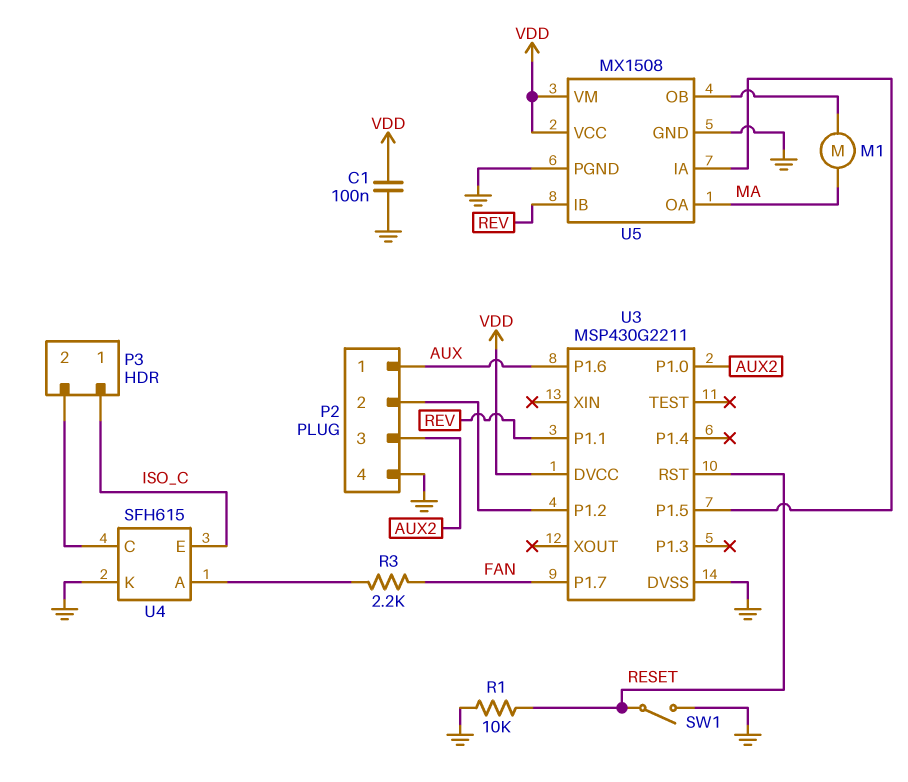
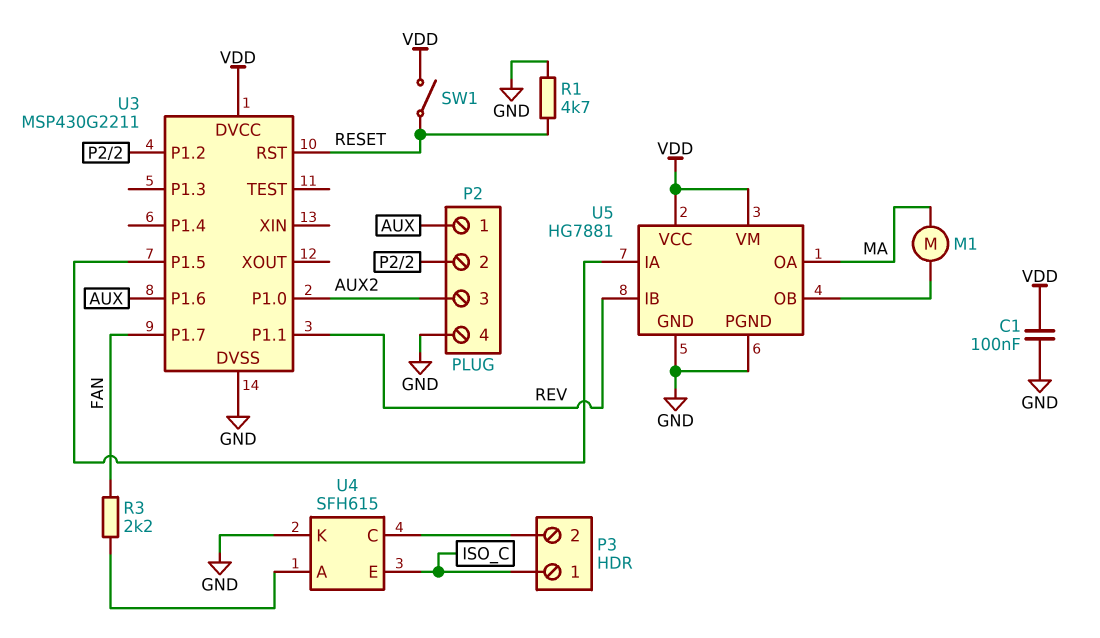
R1: 10k (GND, RESET) -> 4.7k (GND, RESET)
SW1: switch (GND, RESET) -> switch (RESET, VDD)
U5: MX1508 -> HG7881

